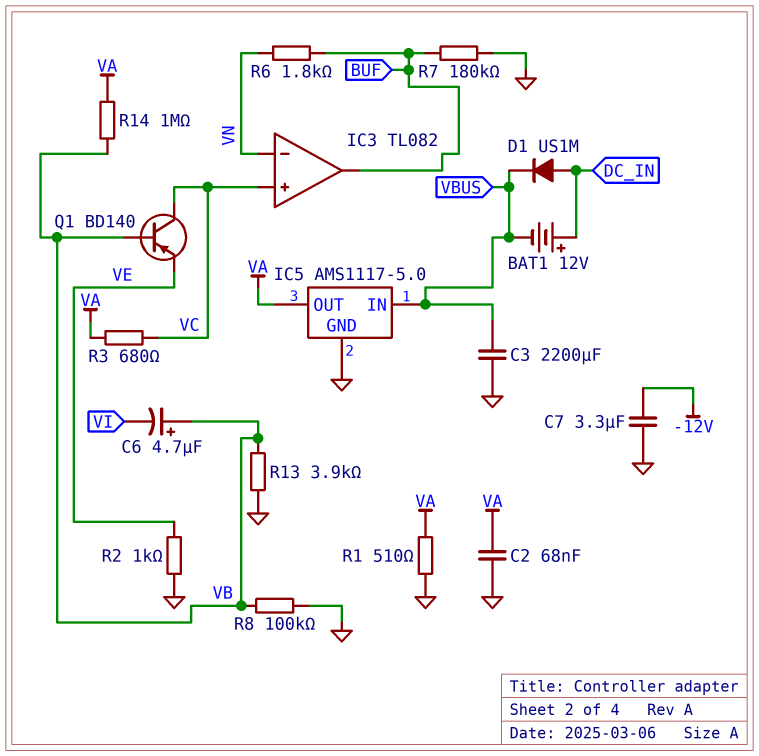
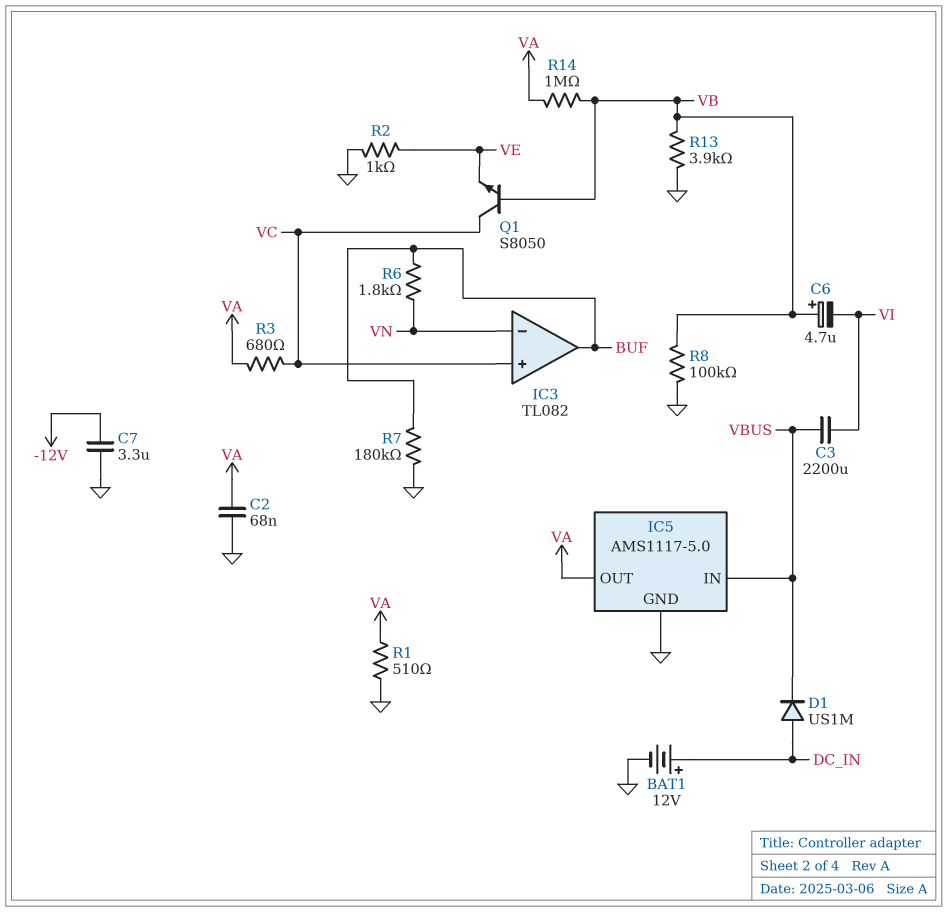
BAT1: 12V (plus DC_IN, minus VBUS) -> 12V (plus DC_IN, minus GND)
C3: 2200uF (GND, VBUS) -> 2200uF (VBUS, VI)
Q1: PNP BD140 (B VB, C VC, E VE) -> NPN S8050 (B VB, C VC, E VE)

